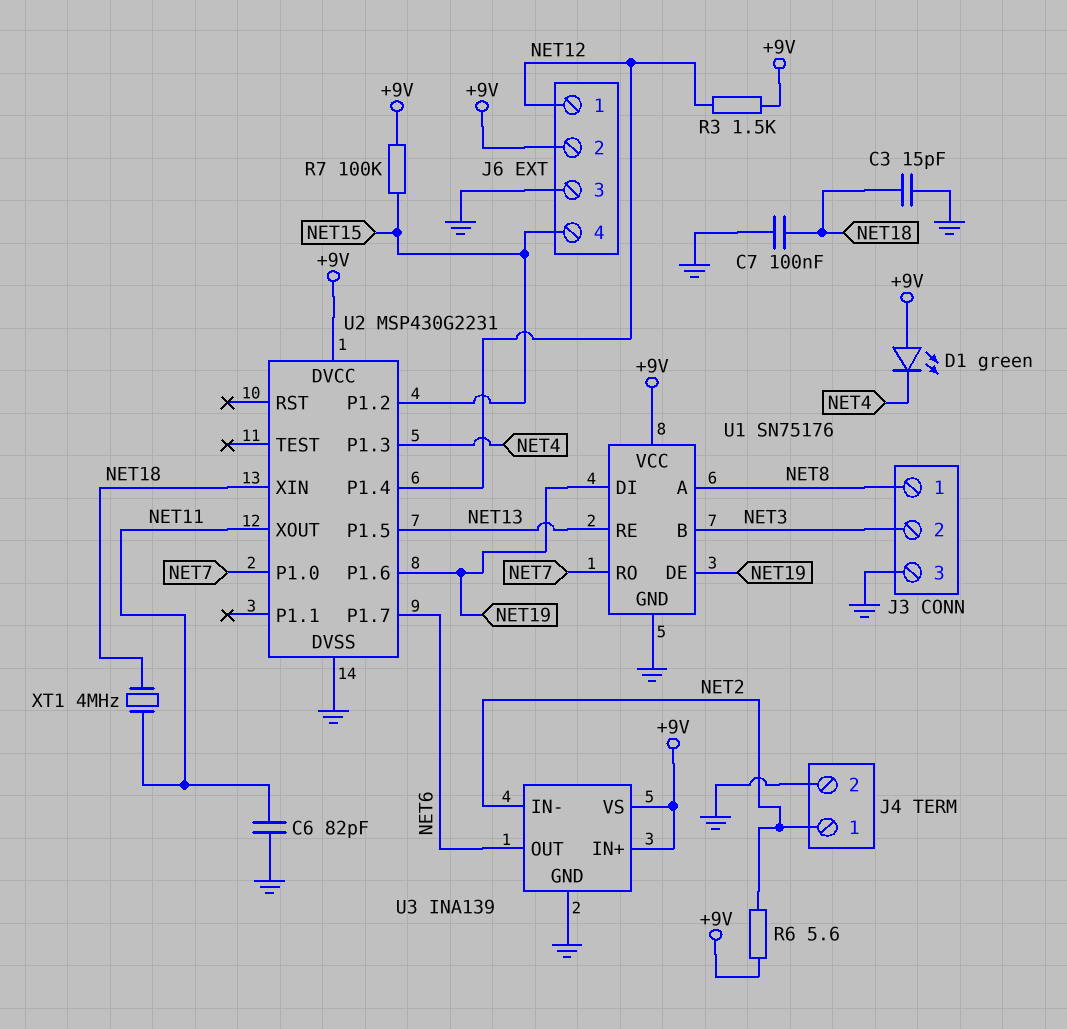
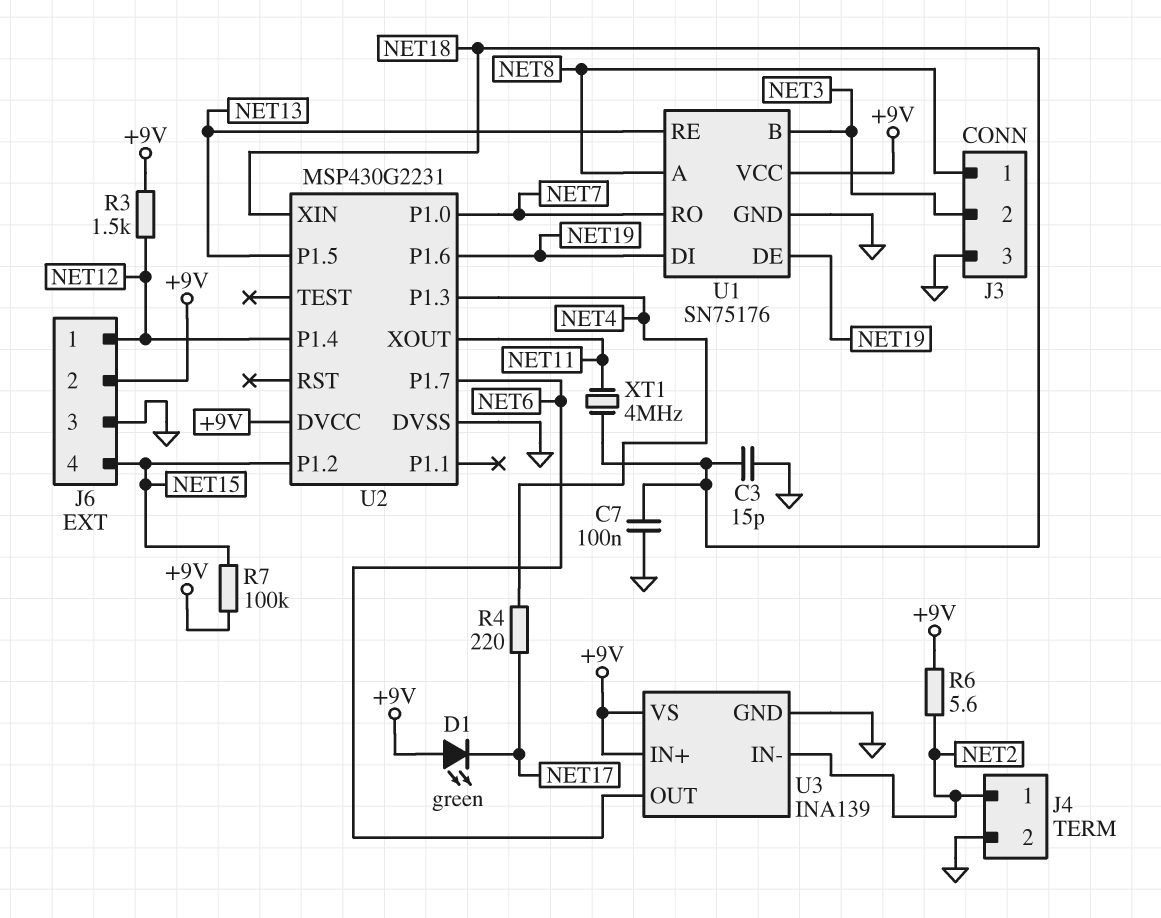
C6: 82pF (GND, NET11) -> none
D1: LED green (A +9V, K NET4) -> LED green (A +9V, K NET17)
R4: none -> 220 (NET4, NET17)

